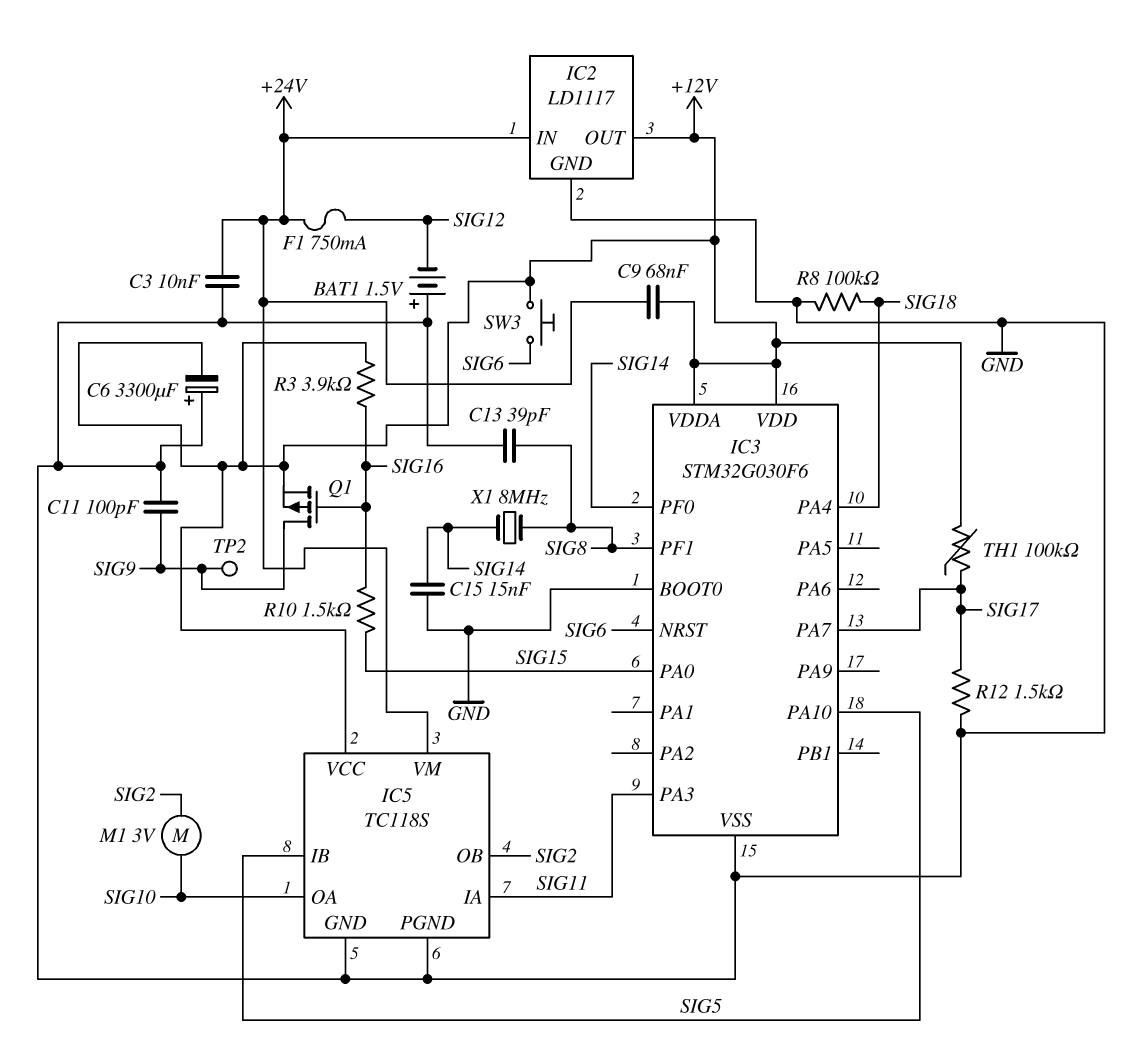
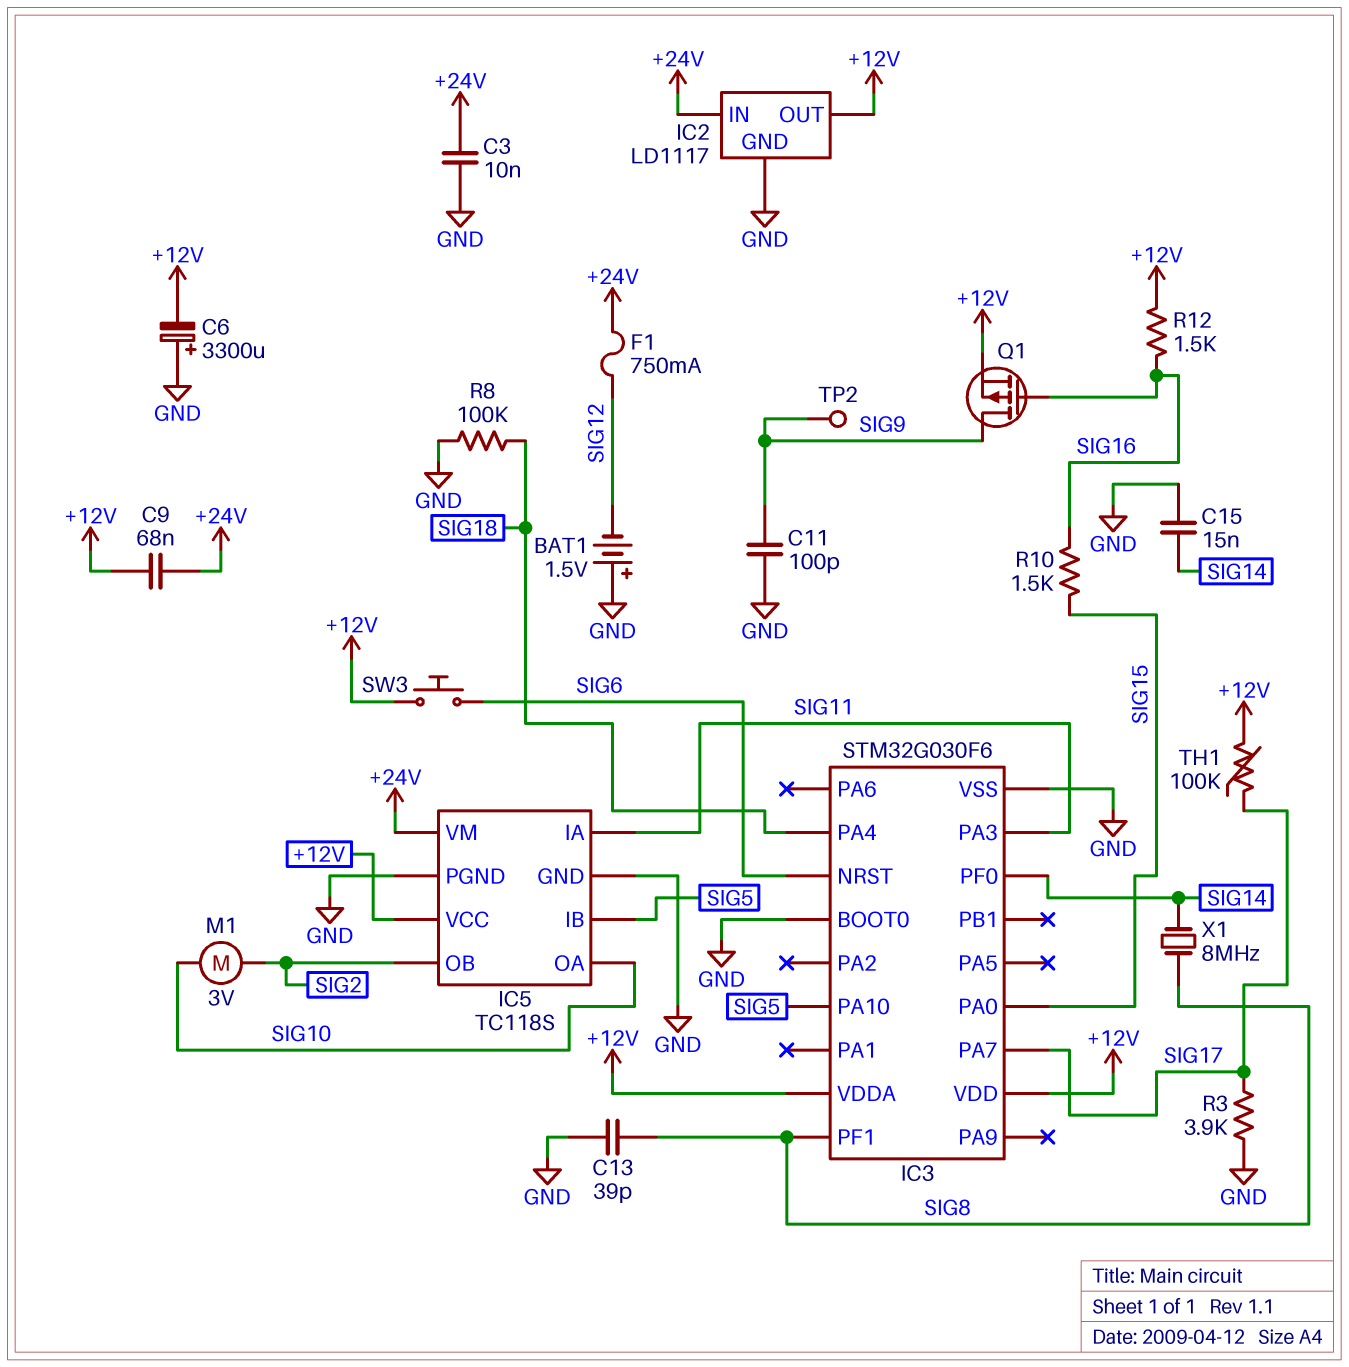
R3: 3.9k (+12V, SIG16) -> 3.9k (GND, SIG17)
R12: 1.5k (GND, SIG17) -> 1.5k (+12V, SIG16)

